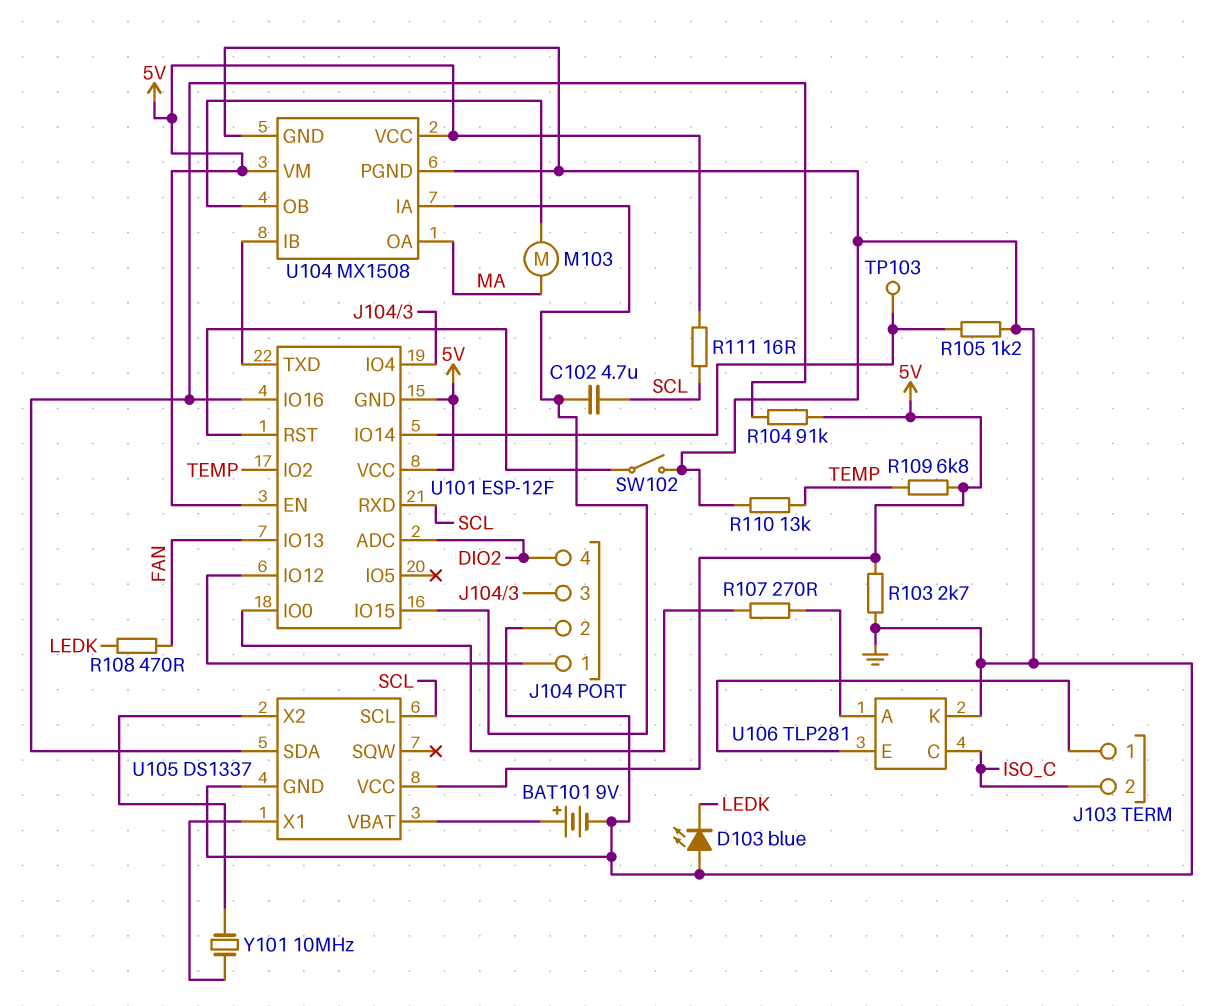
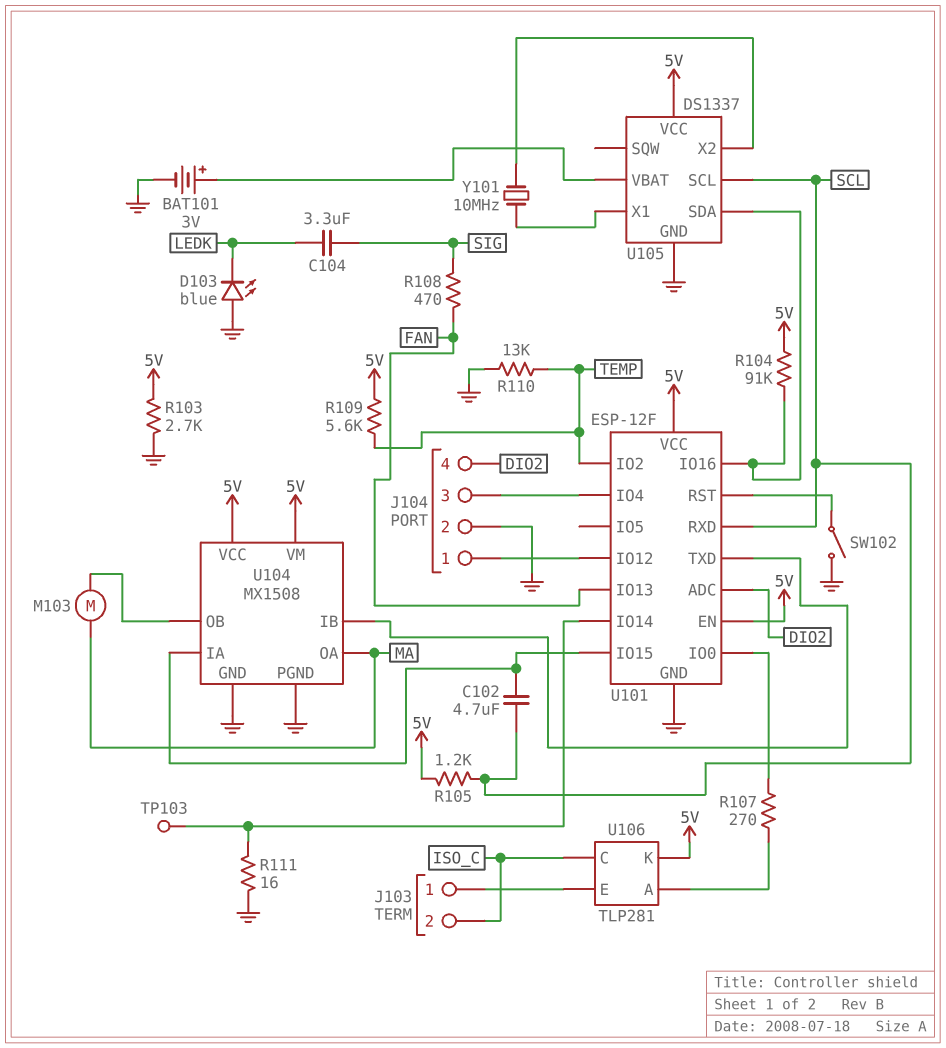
BAT101: 9V (plus U105/VBAT, minus GND) -> 3V (plus U105/VBAT, minus GND)
C104: none -> 3.3uF (LEDK, SIG)
R105: 1.2k (GND, U101/IO14) -> 1.2k (5V, SCL)
R108: 470 (FAN, LEDK) -> 470 (FAN, SIG)
R109: 6.8k (5V, TEMP) -> 5.6k (5V, TEMP)
R111: 16 (5V, SCL) -> 16 (GND, U101/IO14)
U101 pin GND: 5V -> GND
U106 pin K: GND -> 5V

